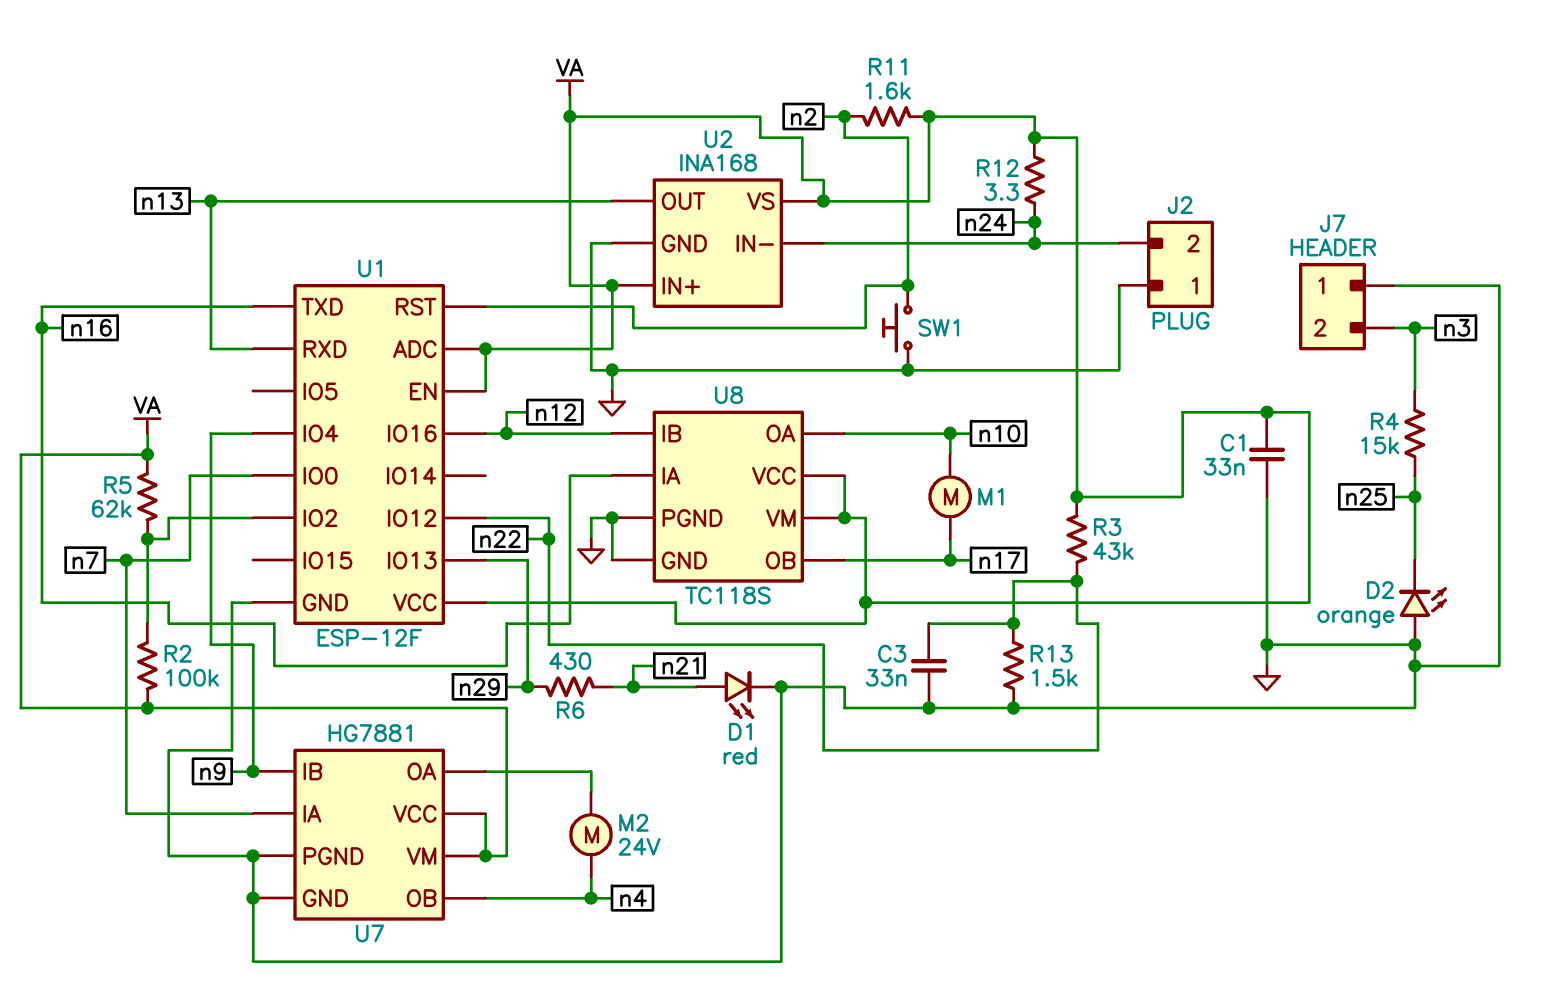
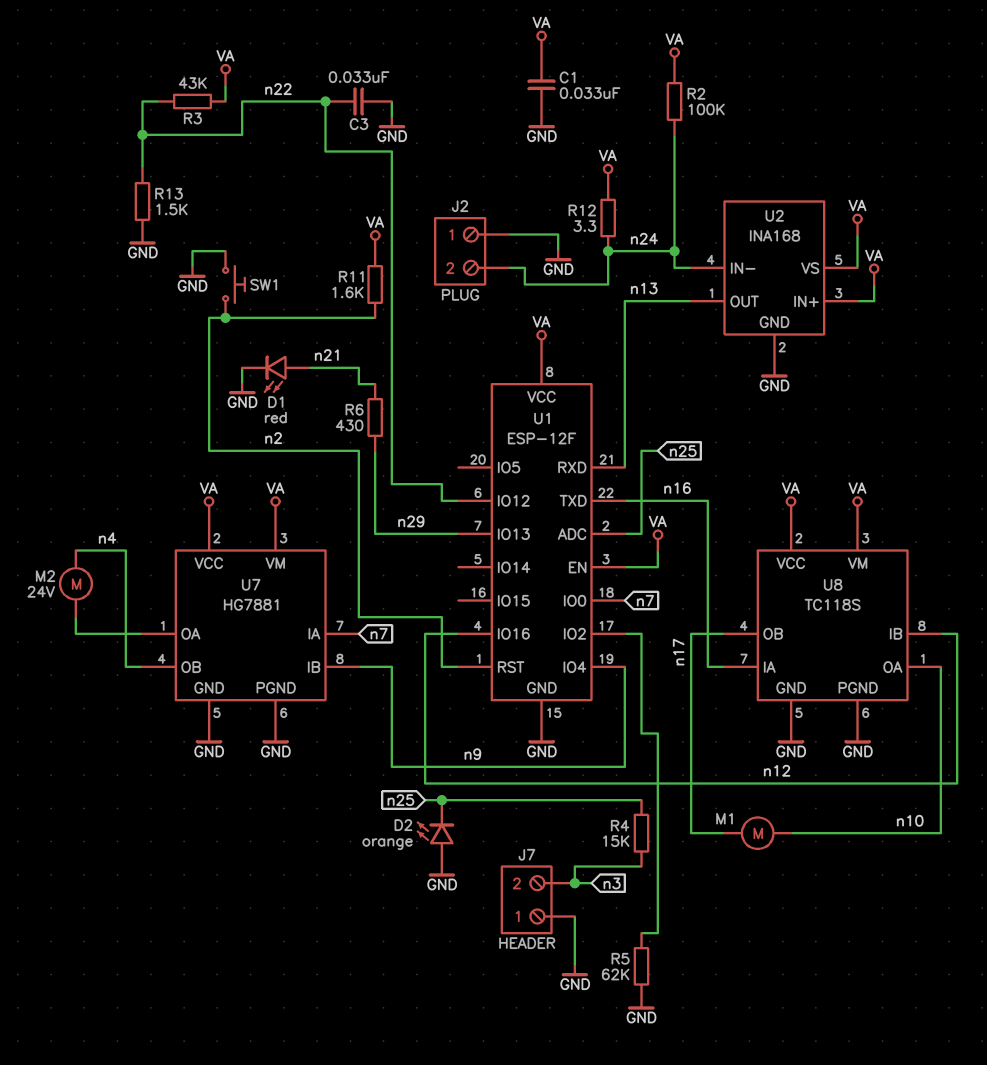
R2: 100k (U1/IO2, VA) -> 100k (VA, n24)
R5: 62k (U1/IO2, VA) -> 62k (GND, U1/IO2)
U1 pin ADC: VA -> n25

